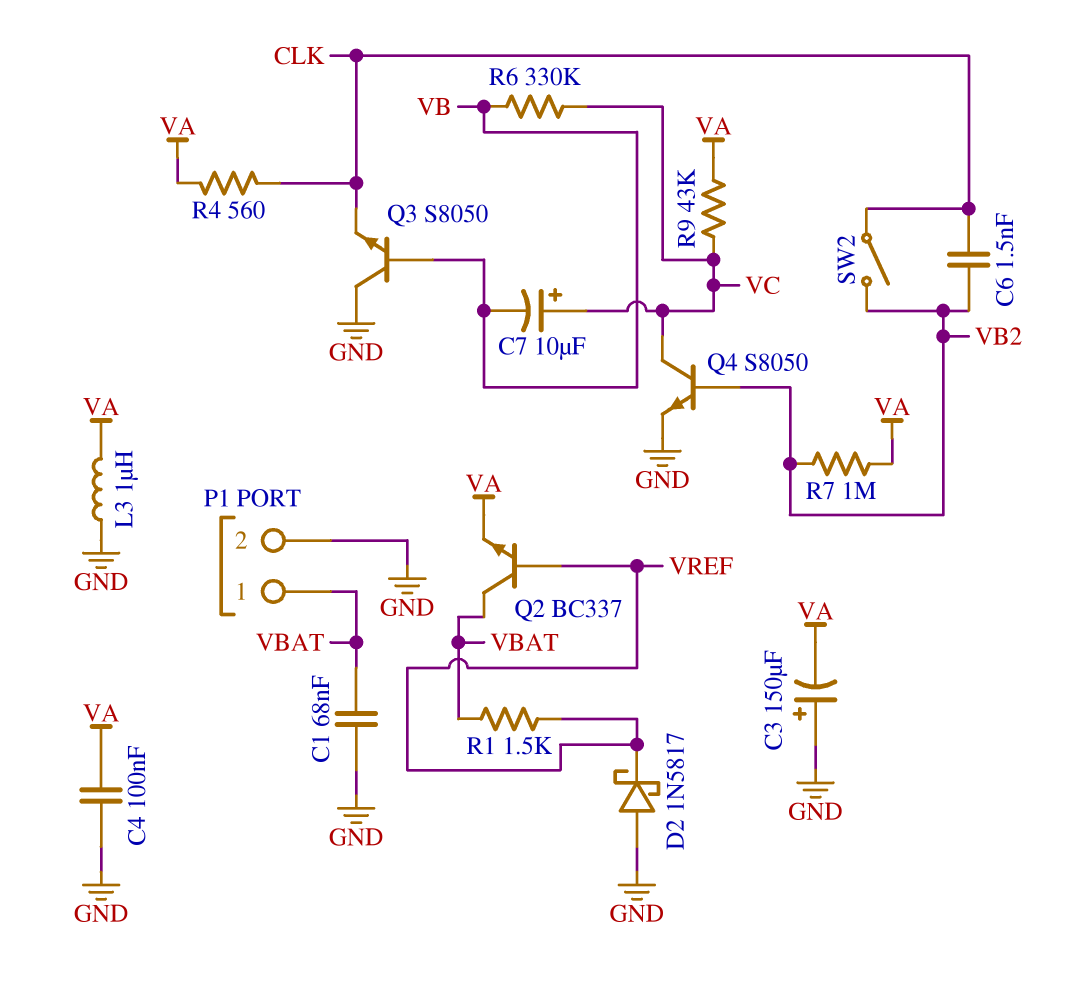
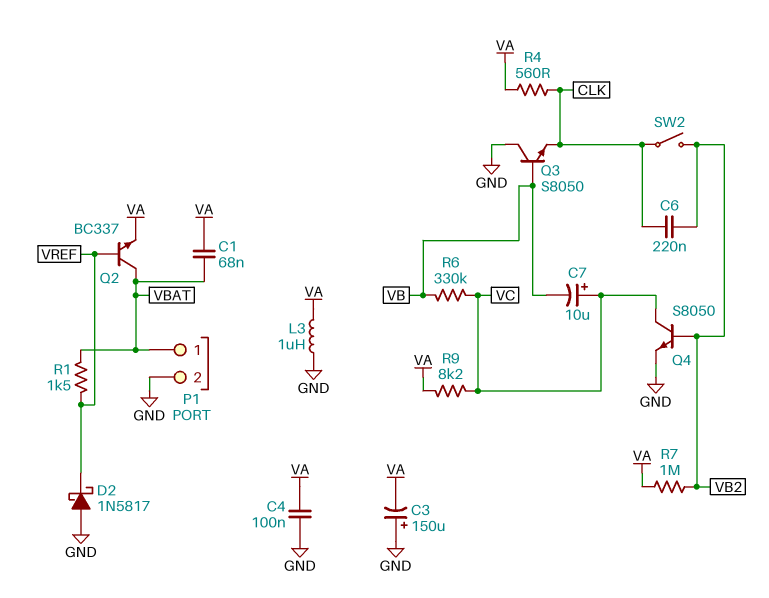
C1: 68nF (GND, VBAT) -> 68nF (VA, VBAT)
C6: 1.5nF (CLK, VB2) -> 220nF (CLK, VB2)
R9: 43k (VA, VC) -> 8.2k (VA, VC)

